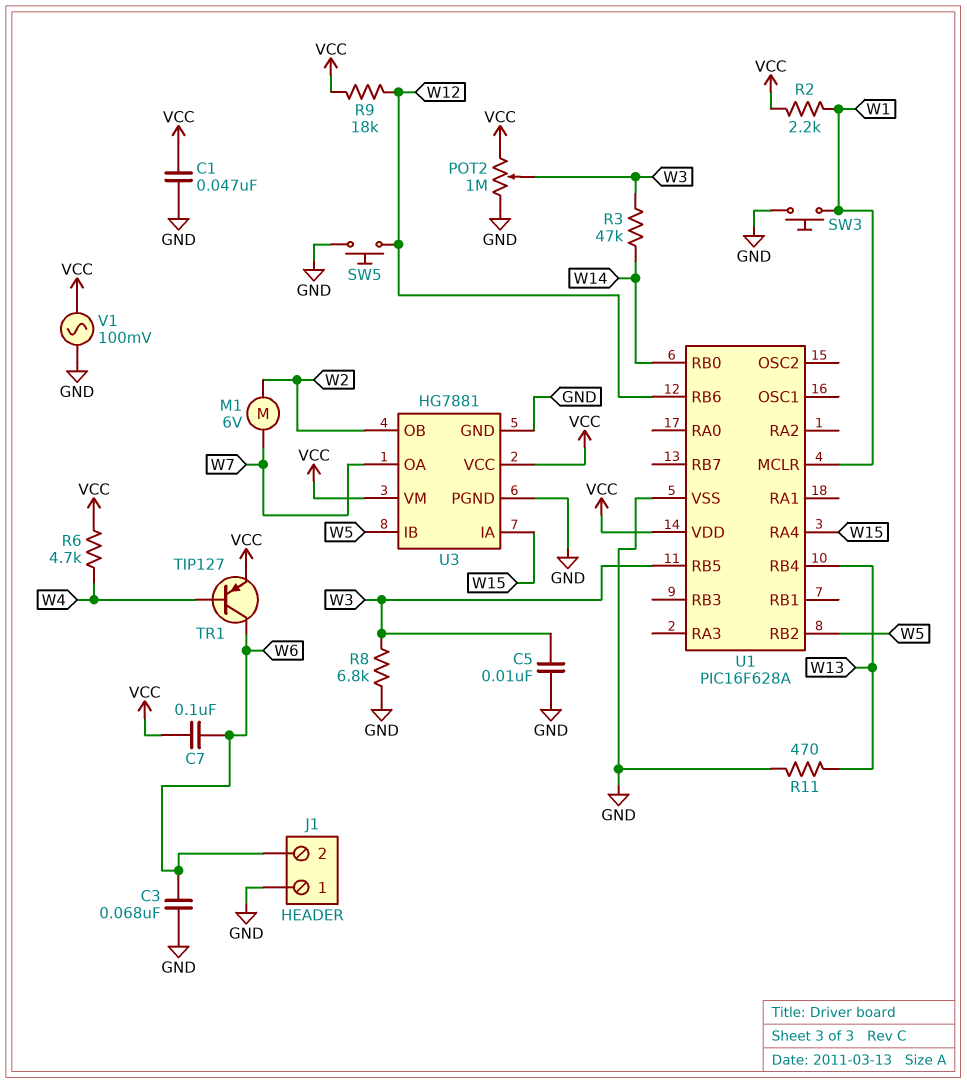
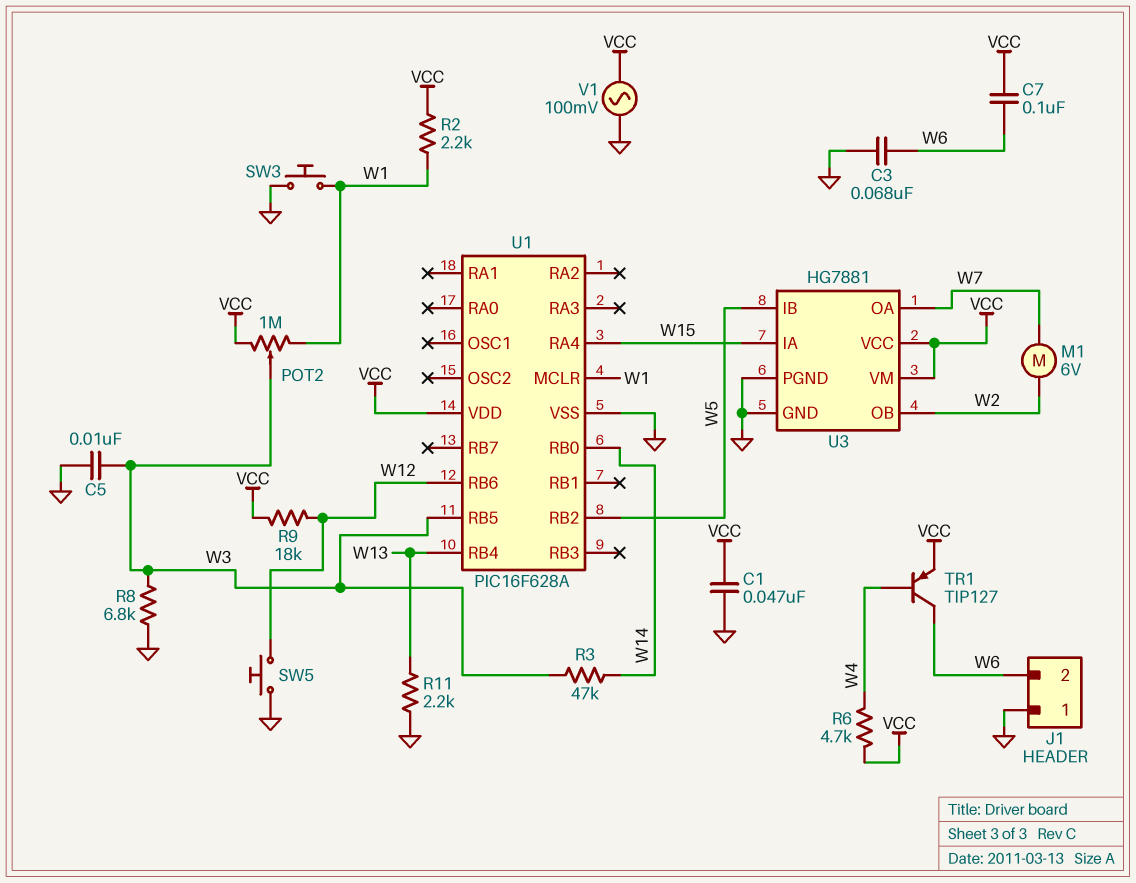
POT2: 1M (GND, VCC, wiper W3) -> 1M (VCC, W1, wiper W3)
R11: 470 (GND, W13) -> 2.2k (GND, W13)

